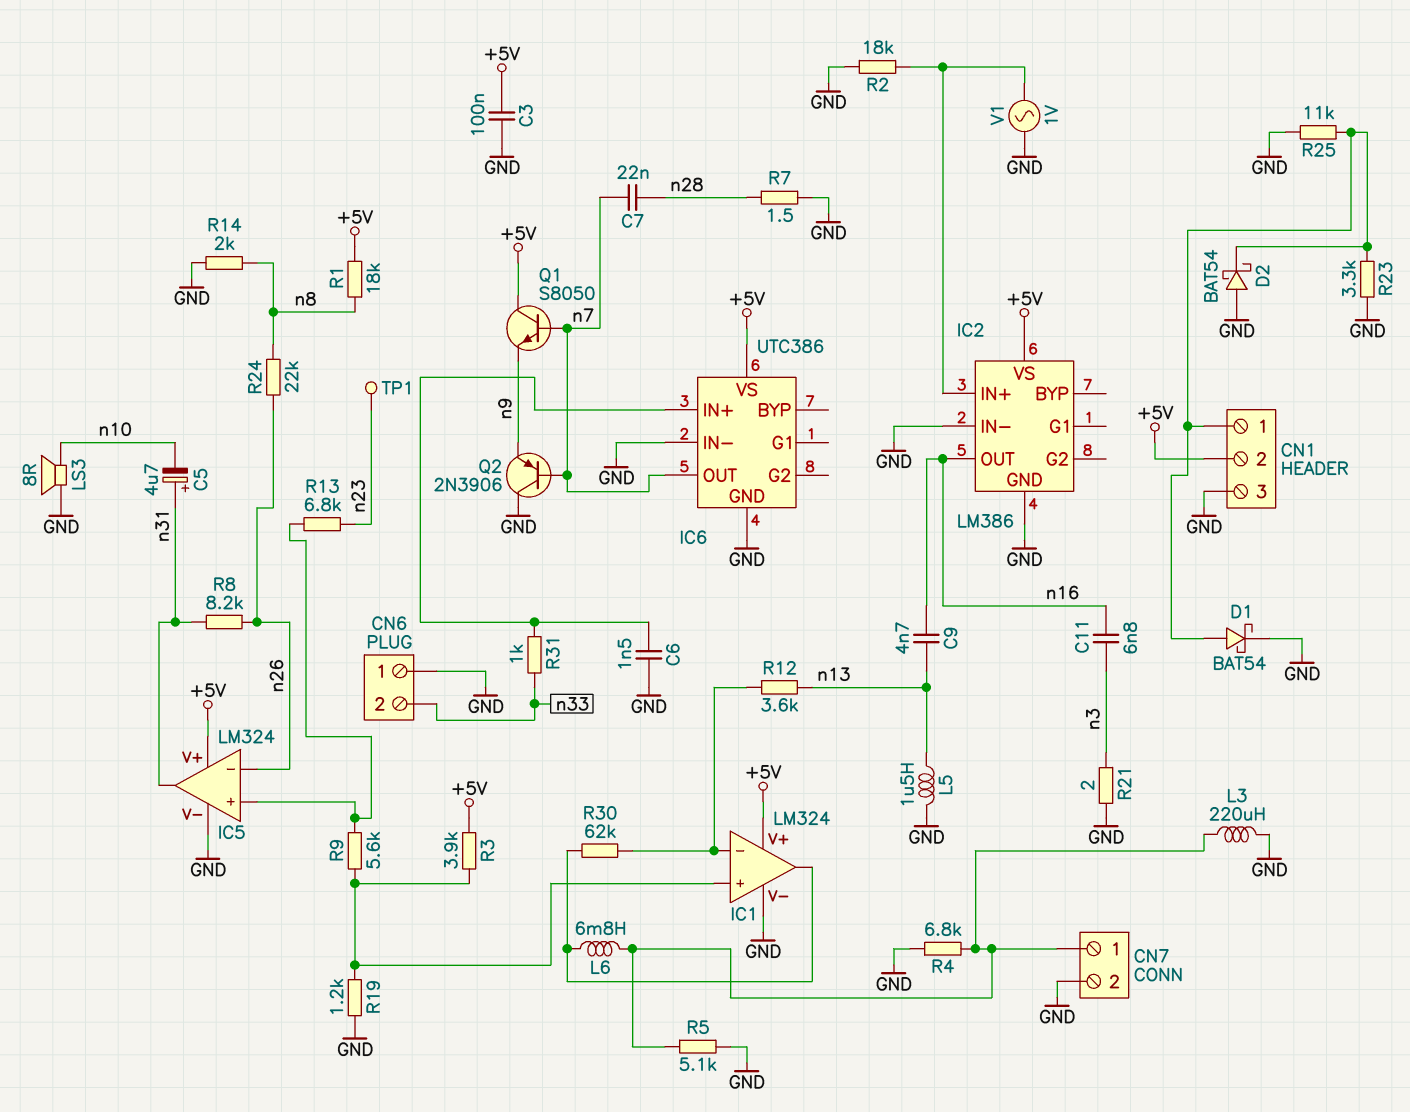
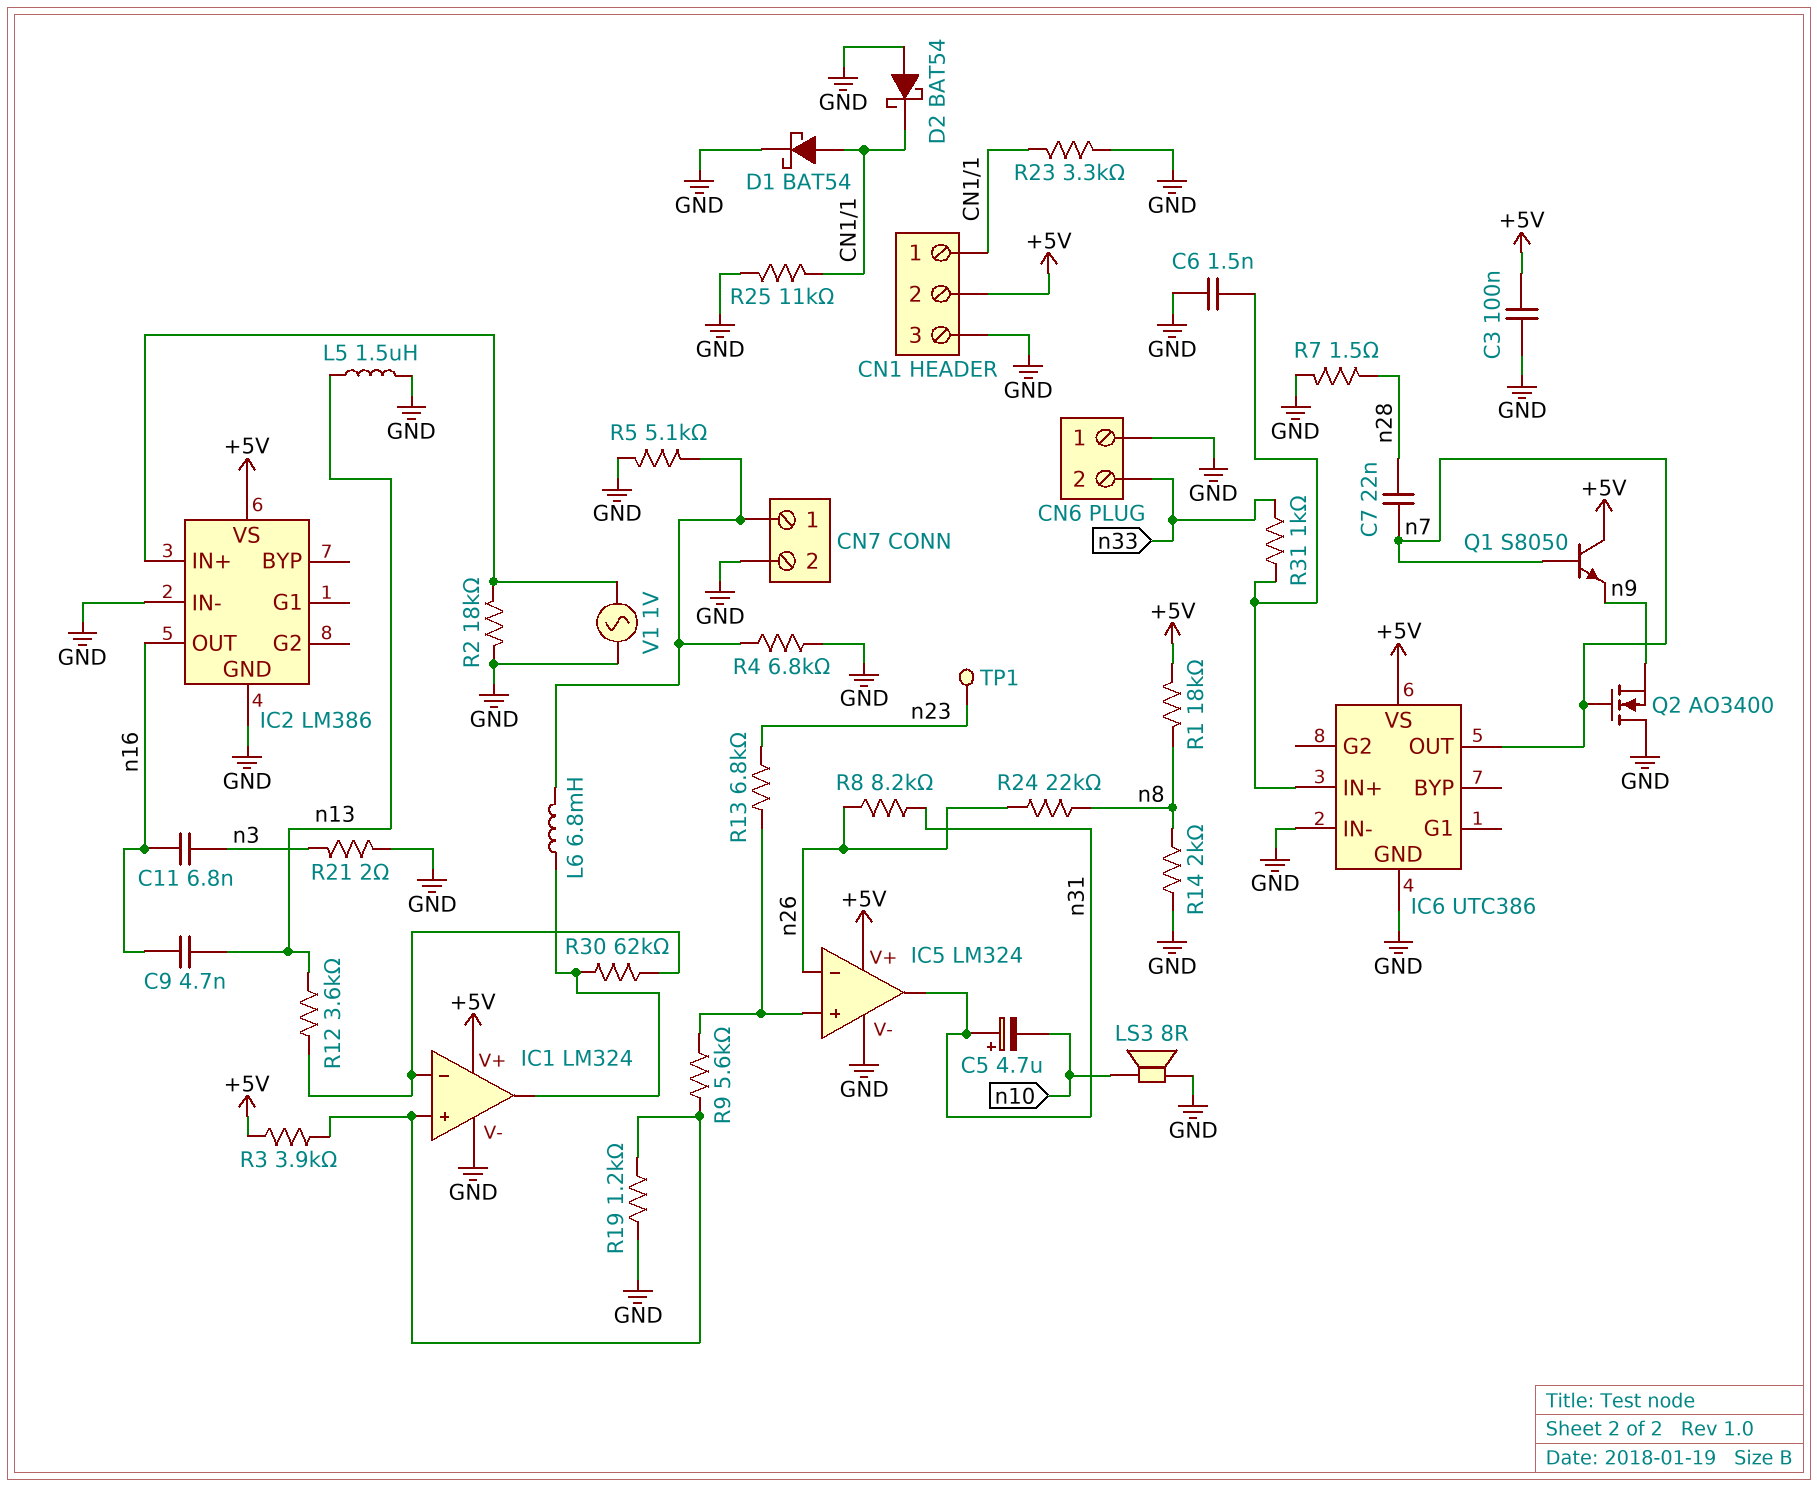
L3: 220uH (CN7/1, GND) -> none
Q2: PNP 2N3906 (B n7, C GND, E n9) -> NMOS AO3400 (G n7, D GND, S n9)

